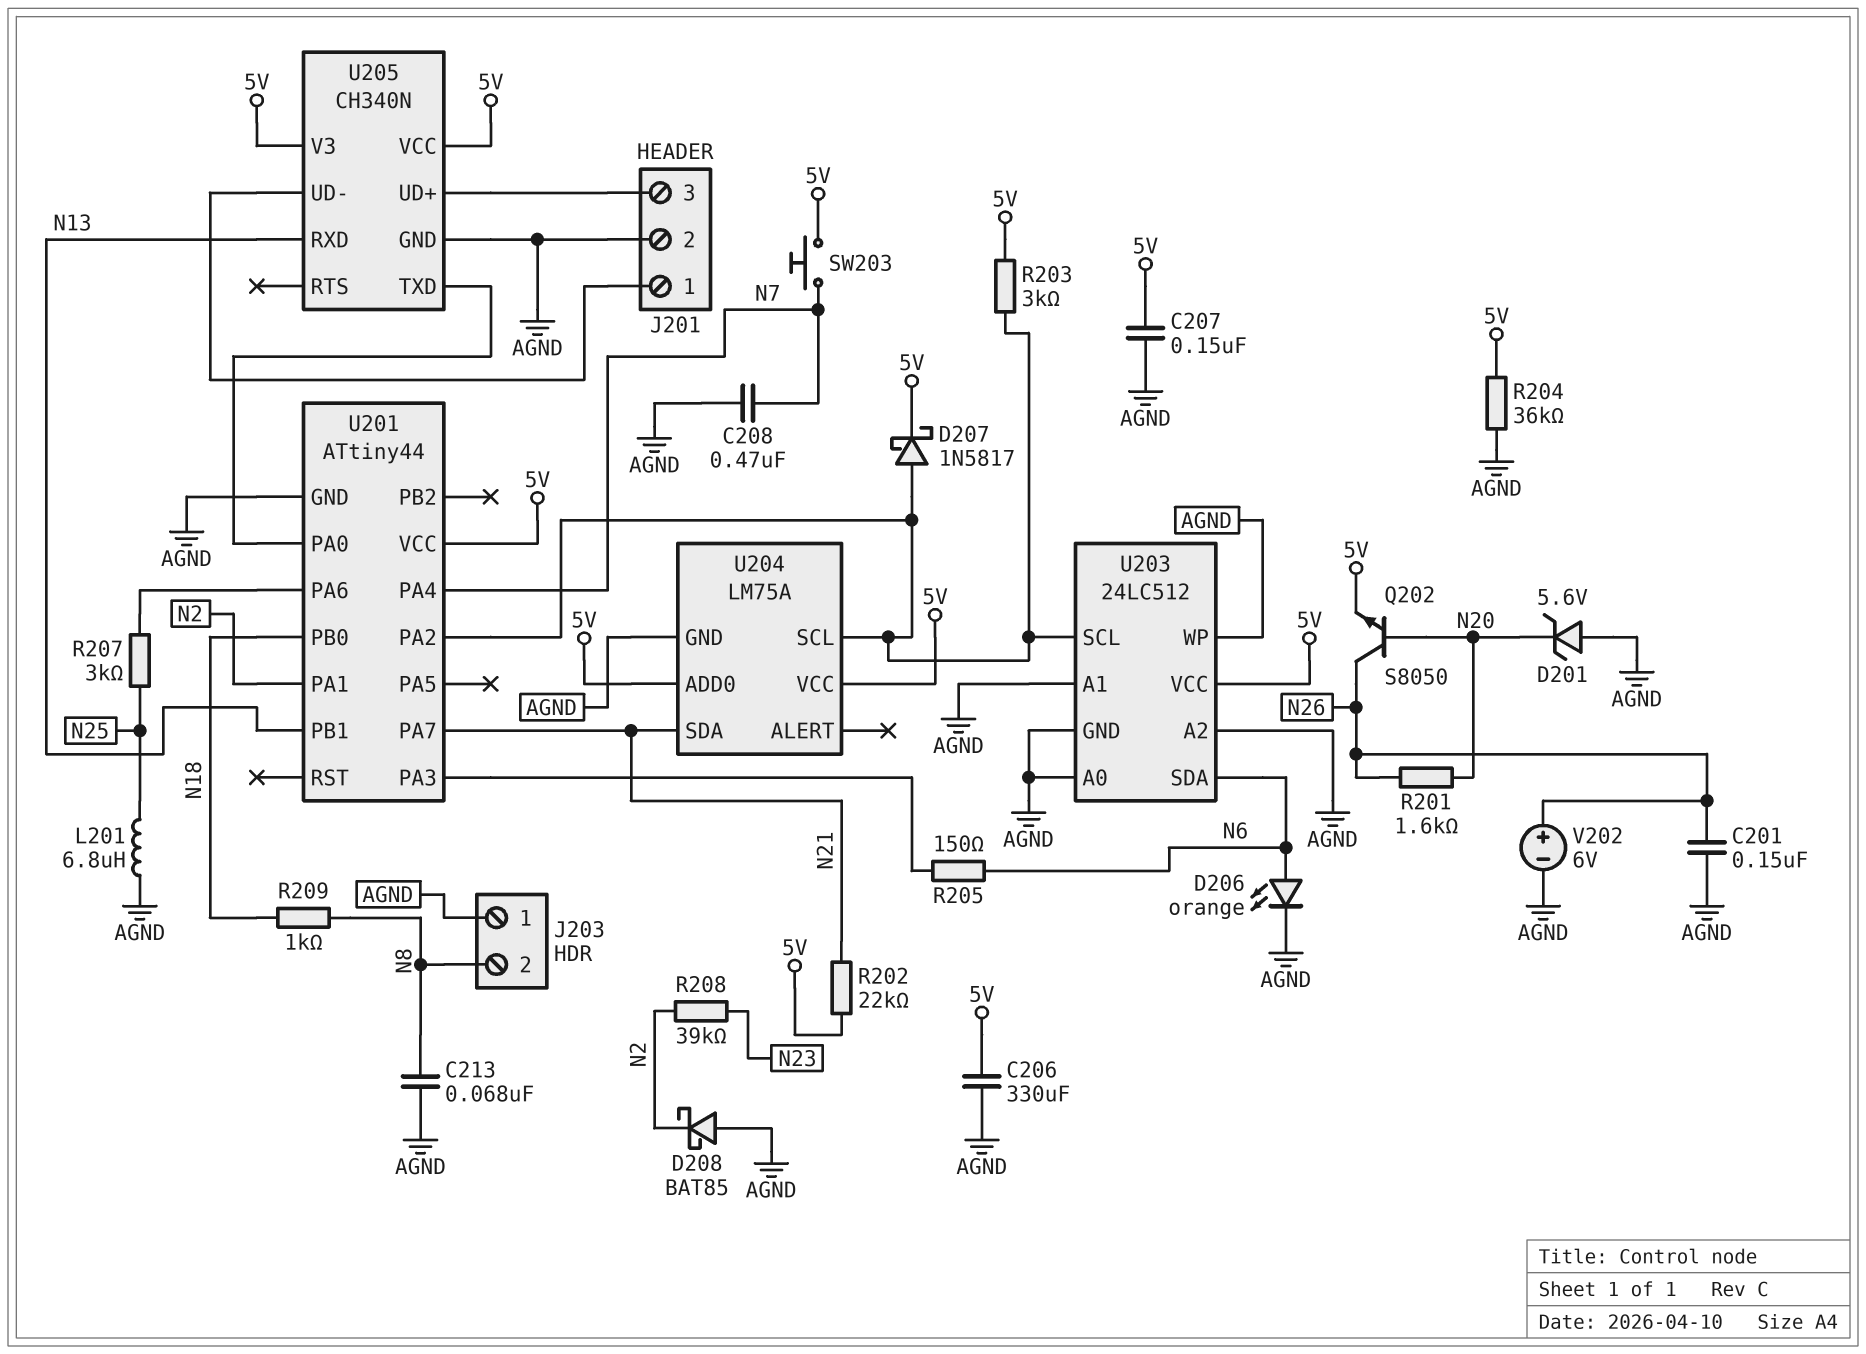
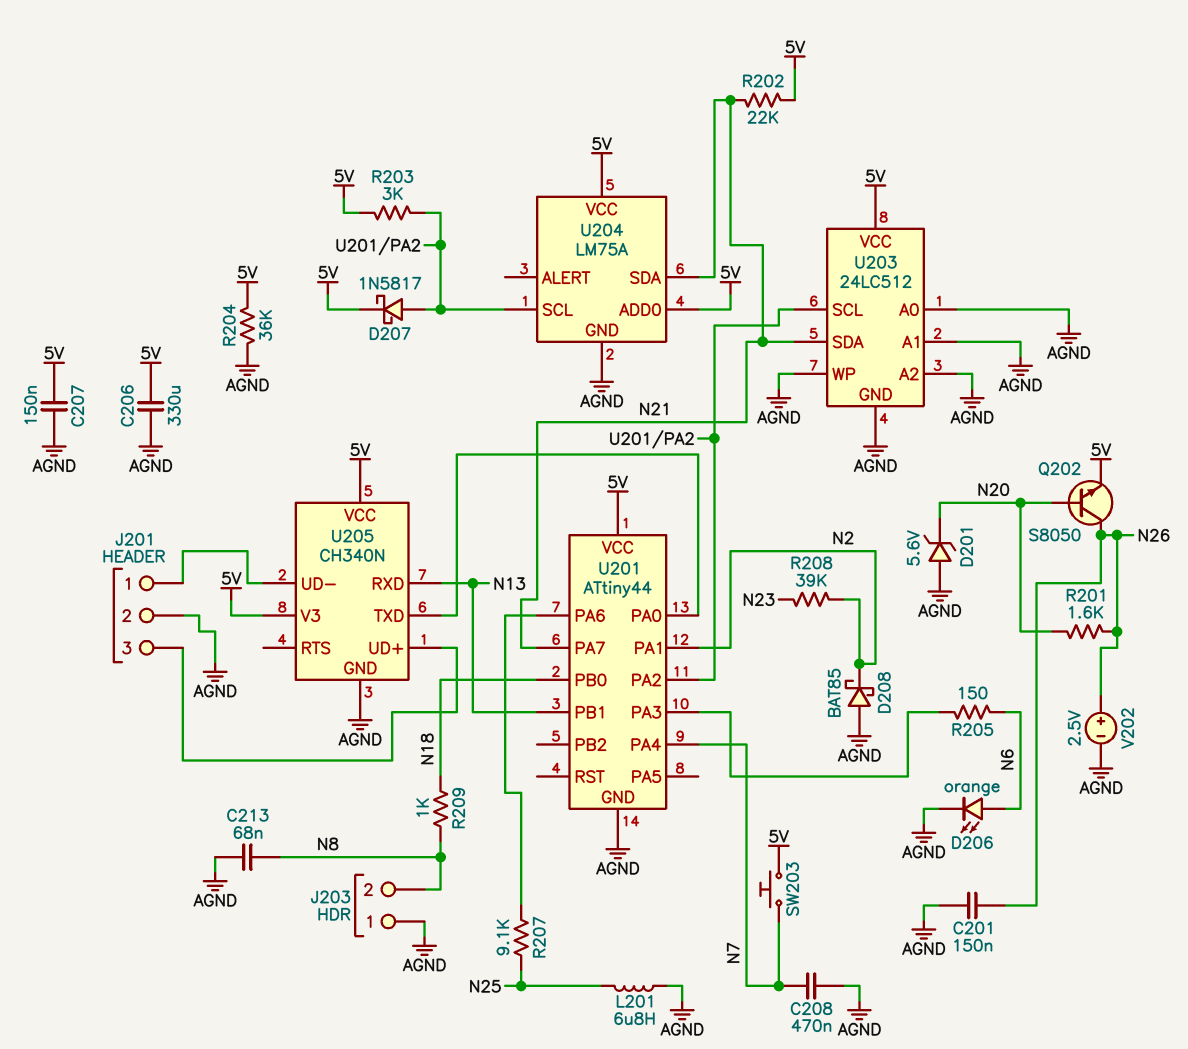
R207: 3k (N25, U201/PA6) -> 9.1k (N25, U201/PA6)
U203 pin SDA: N6 -> N21
V202: 6V (plus N26, minus AGND) -> 2.5V (plus N26, minus AGND)

